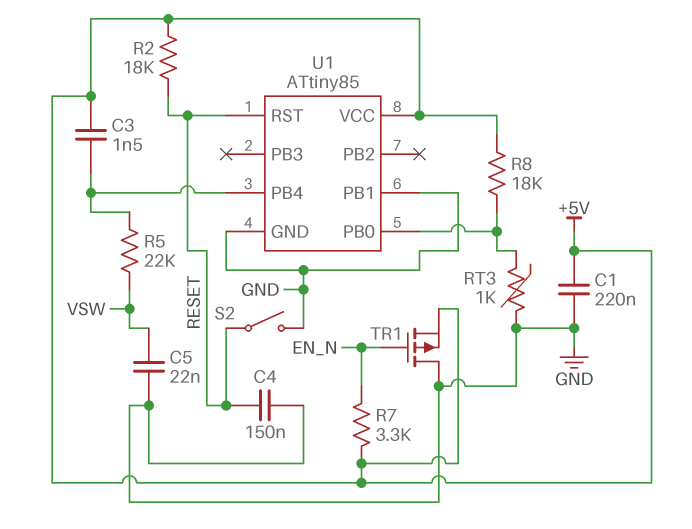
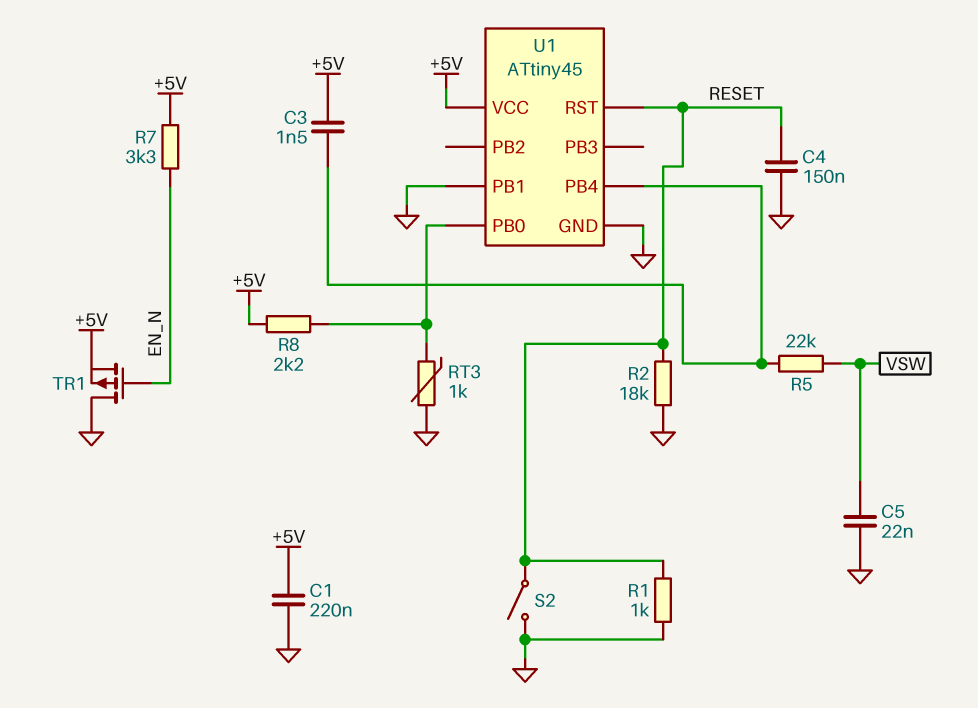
R1: none -> 1k (GND, RESET)
R2: 18k (+5V, RESET) -> 18k (GND, RESET)
R8: 18k (+5V, U1/PB0) -> 2.2k (+5V, U1/PB0)
U1: ATtiny85 -> ATtiny45

